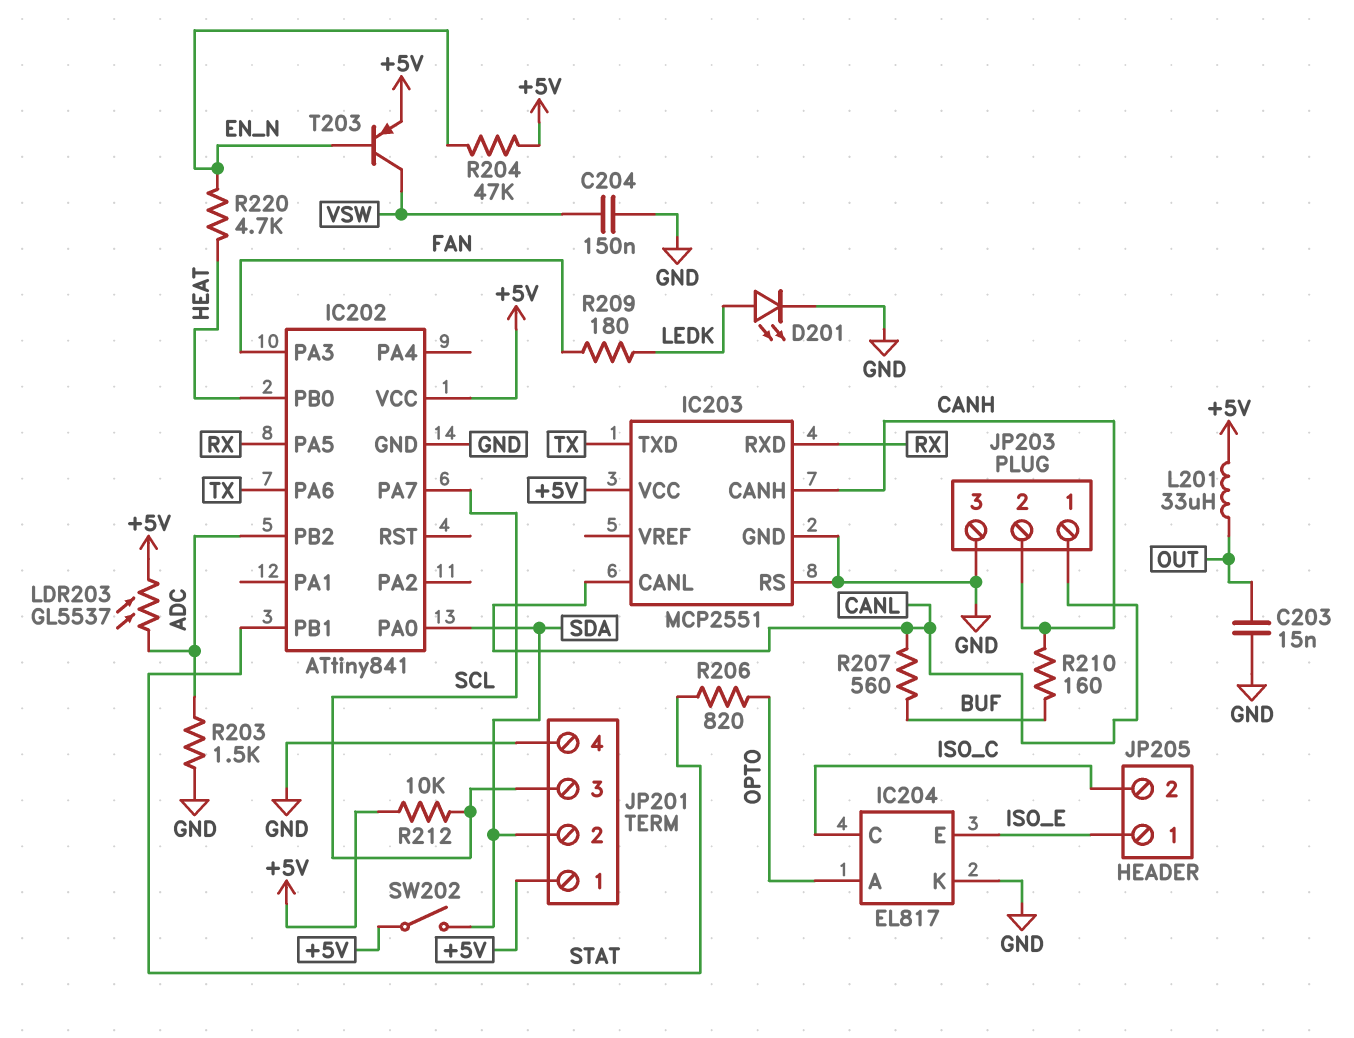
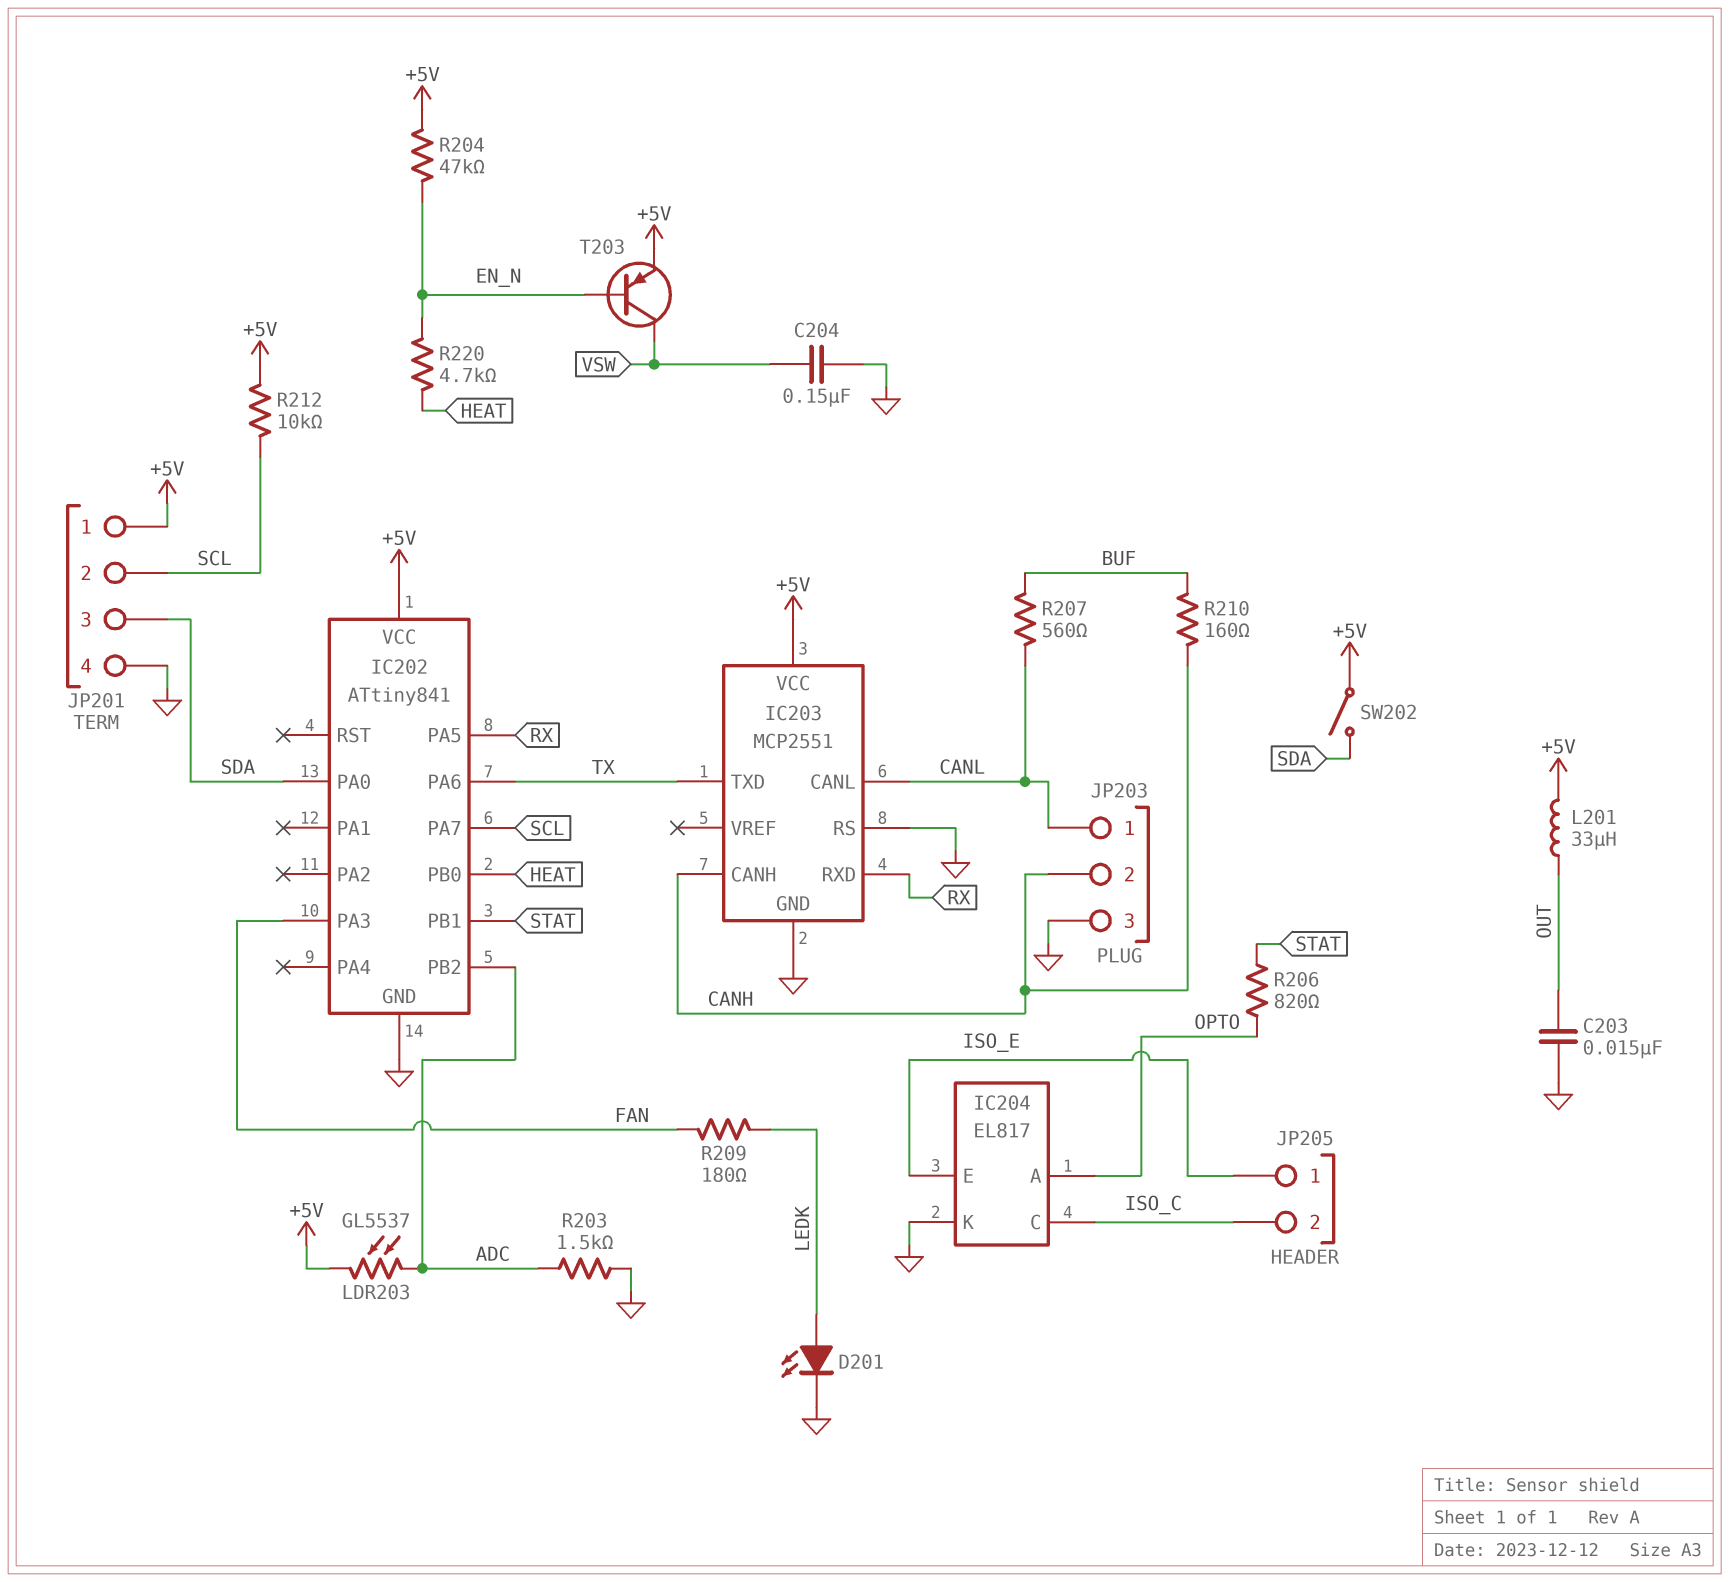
JP201 pin 2: SDA -> SCL
JP201 pin 3: SCL -> SDA

